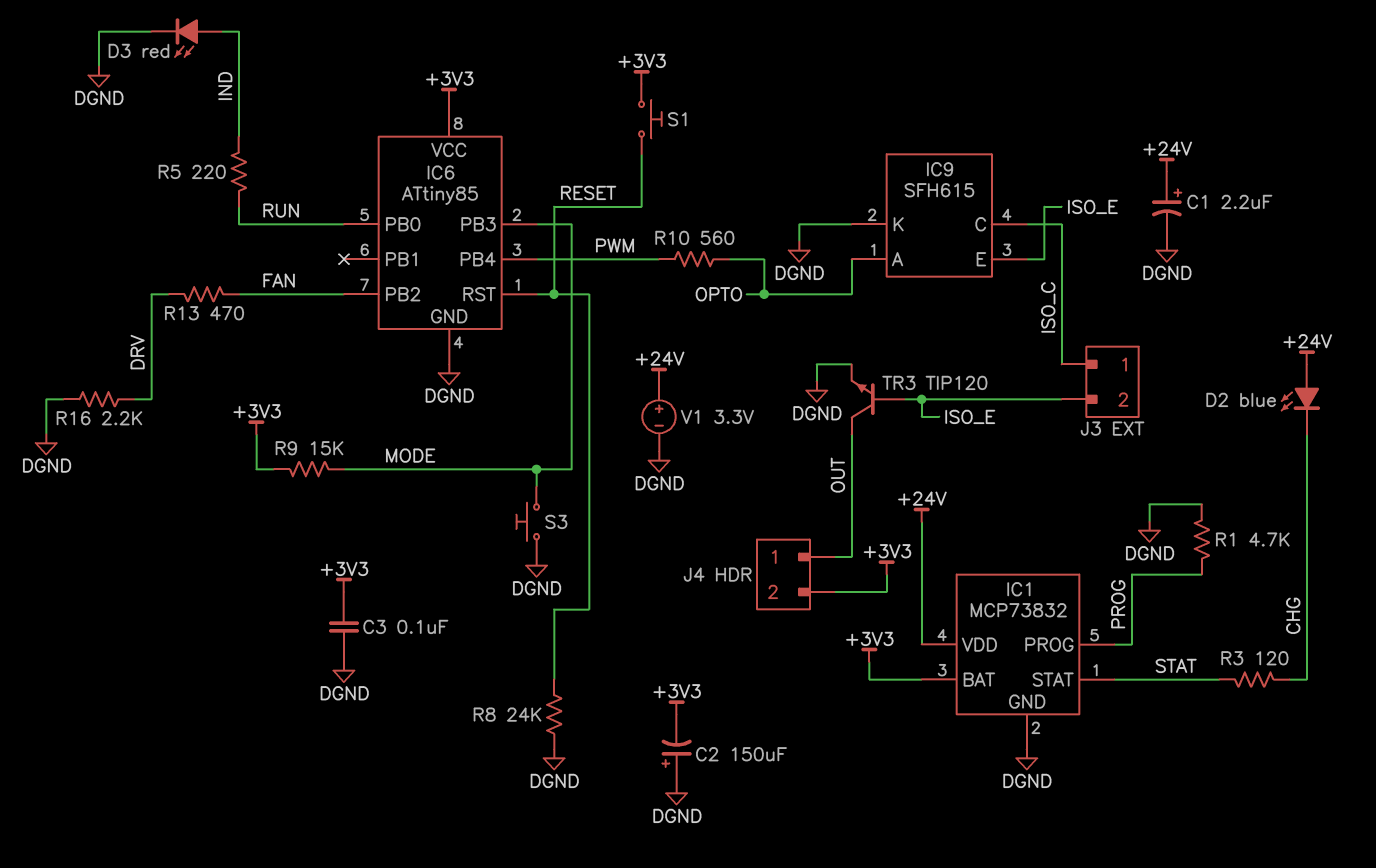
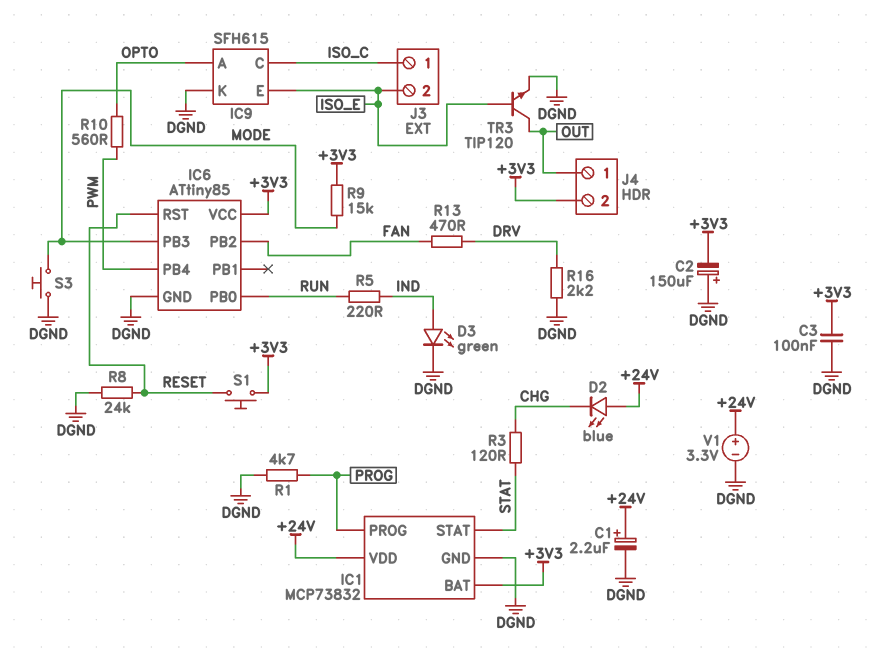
D3: LED red (A IND, K DGND) -> LED green (A IND, K DGND)

